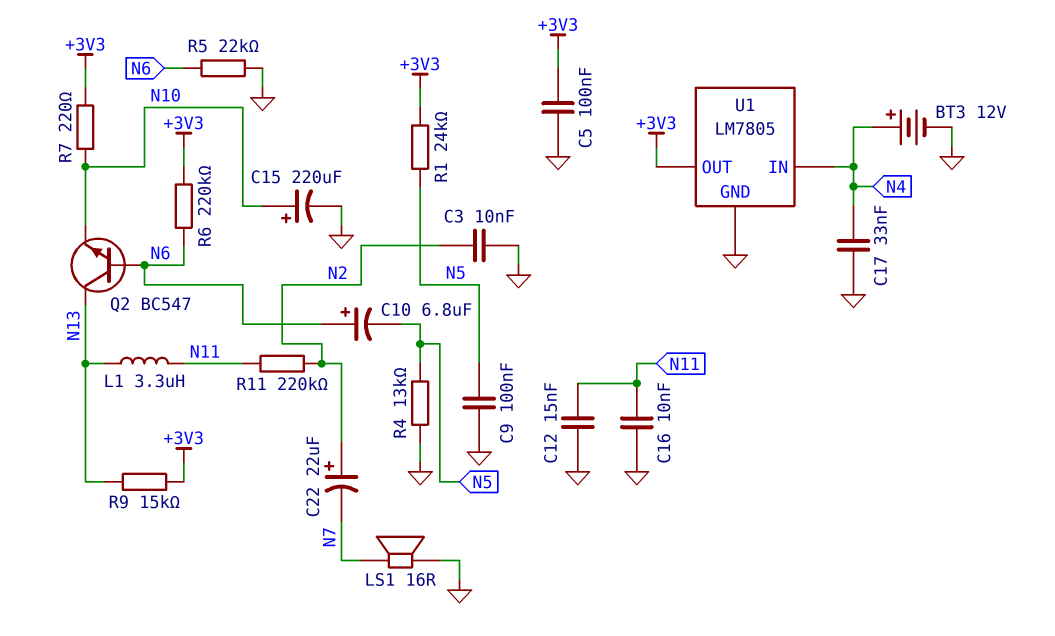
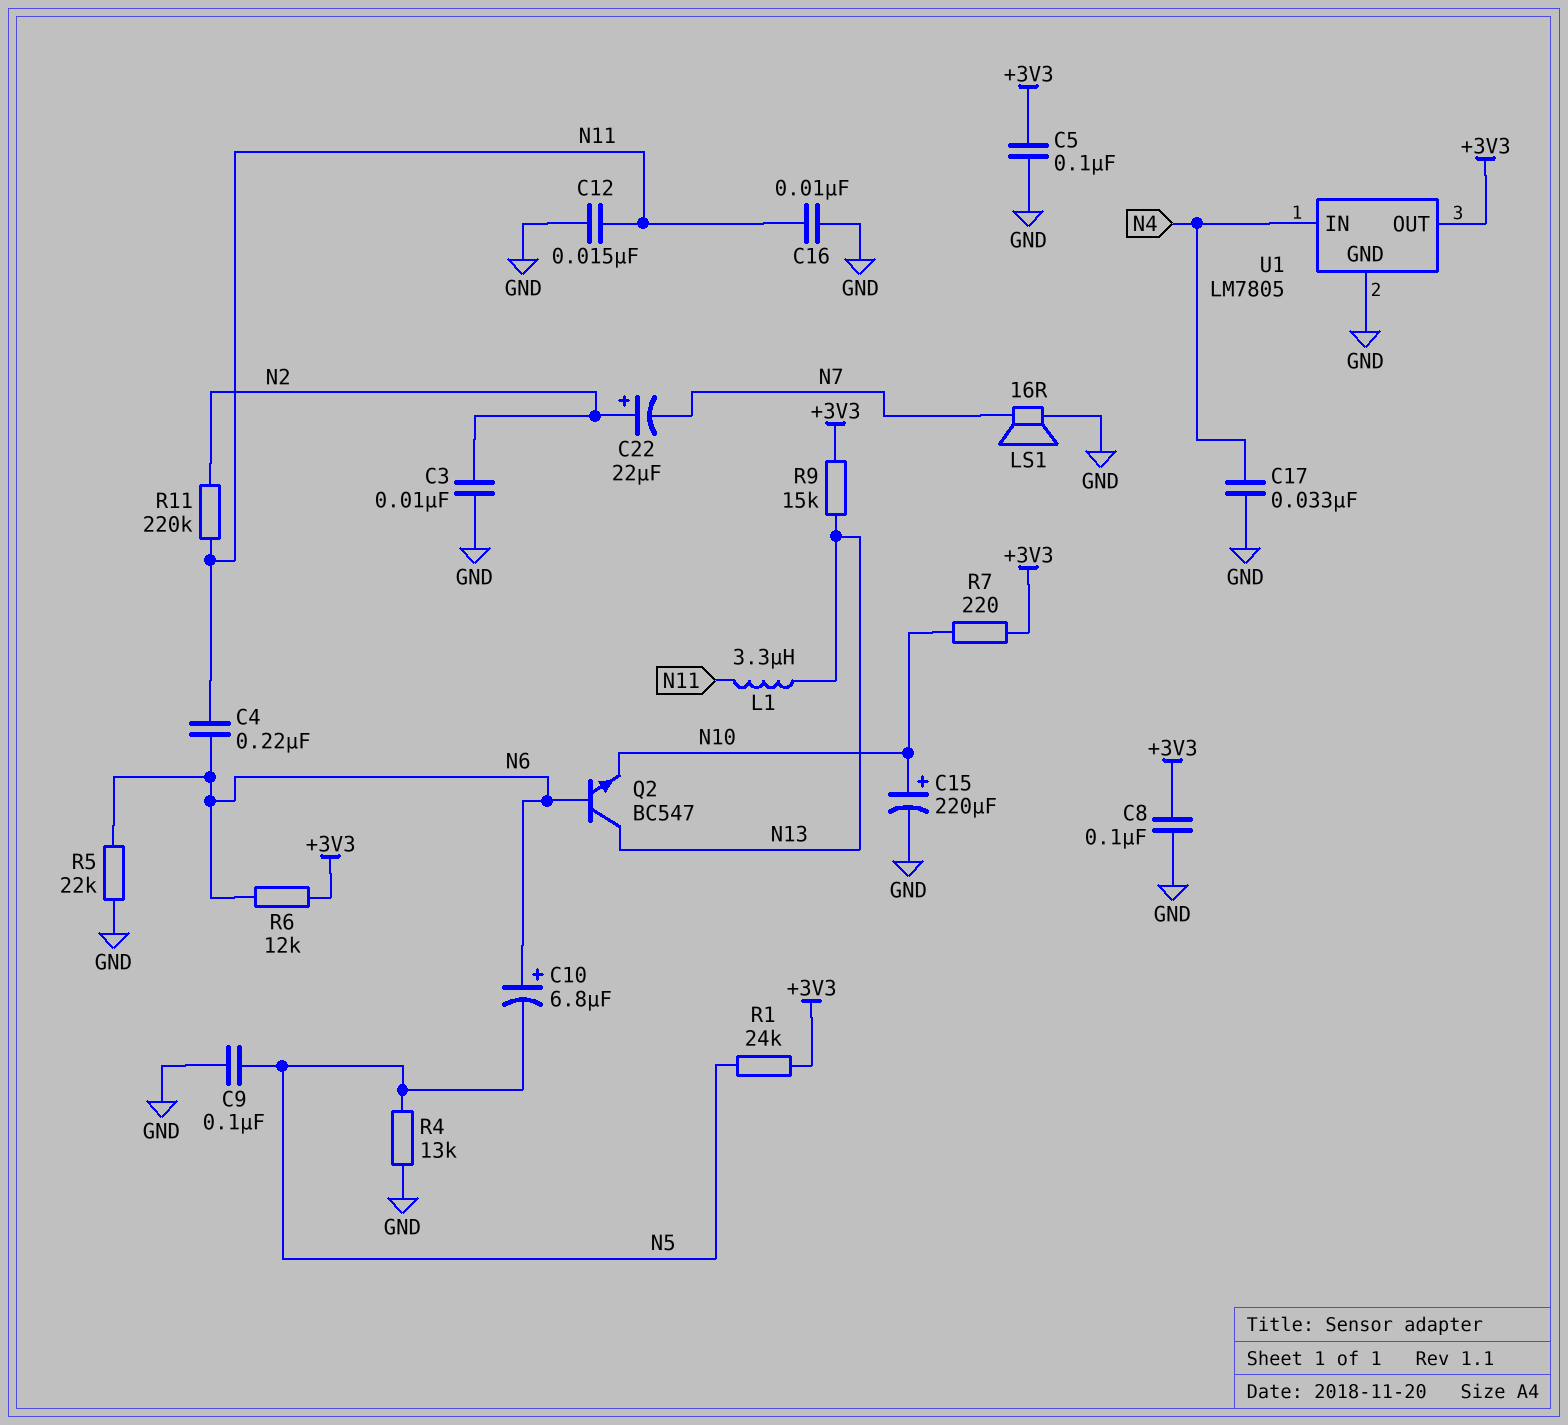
BT3: 12V (plus N4, minus GND) -> none
C4: none -> 220nF (N6, N11)
C8: none -> 100nF (+3V3, GND)
R6: 220k (+3V3, N6) -> 12k (+3V3, N6)

